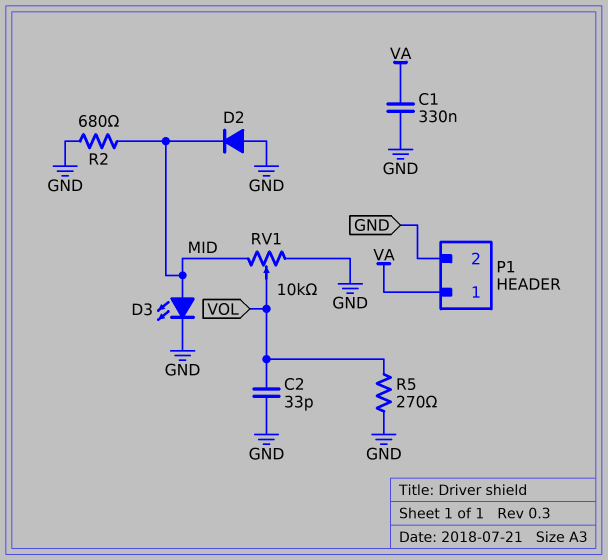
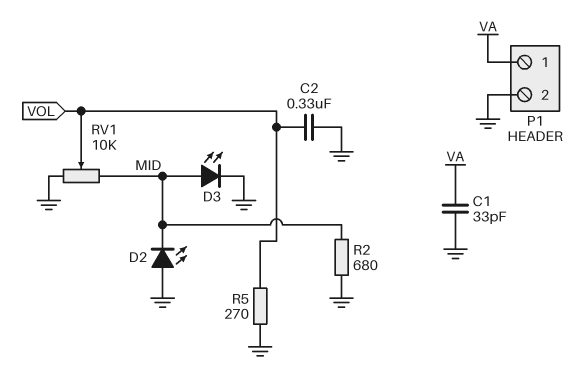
C1: 330nF (GND, VA) -> 33pF (GND, VA)
C2: 33pF (GND, VOL) -> 330nF (GND, VOL)
D2: diode (A GND, K MID) -> LED (A GND, K MID)

